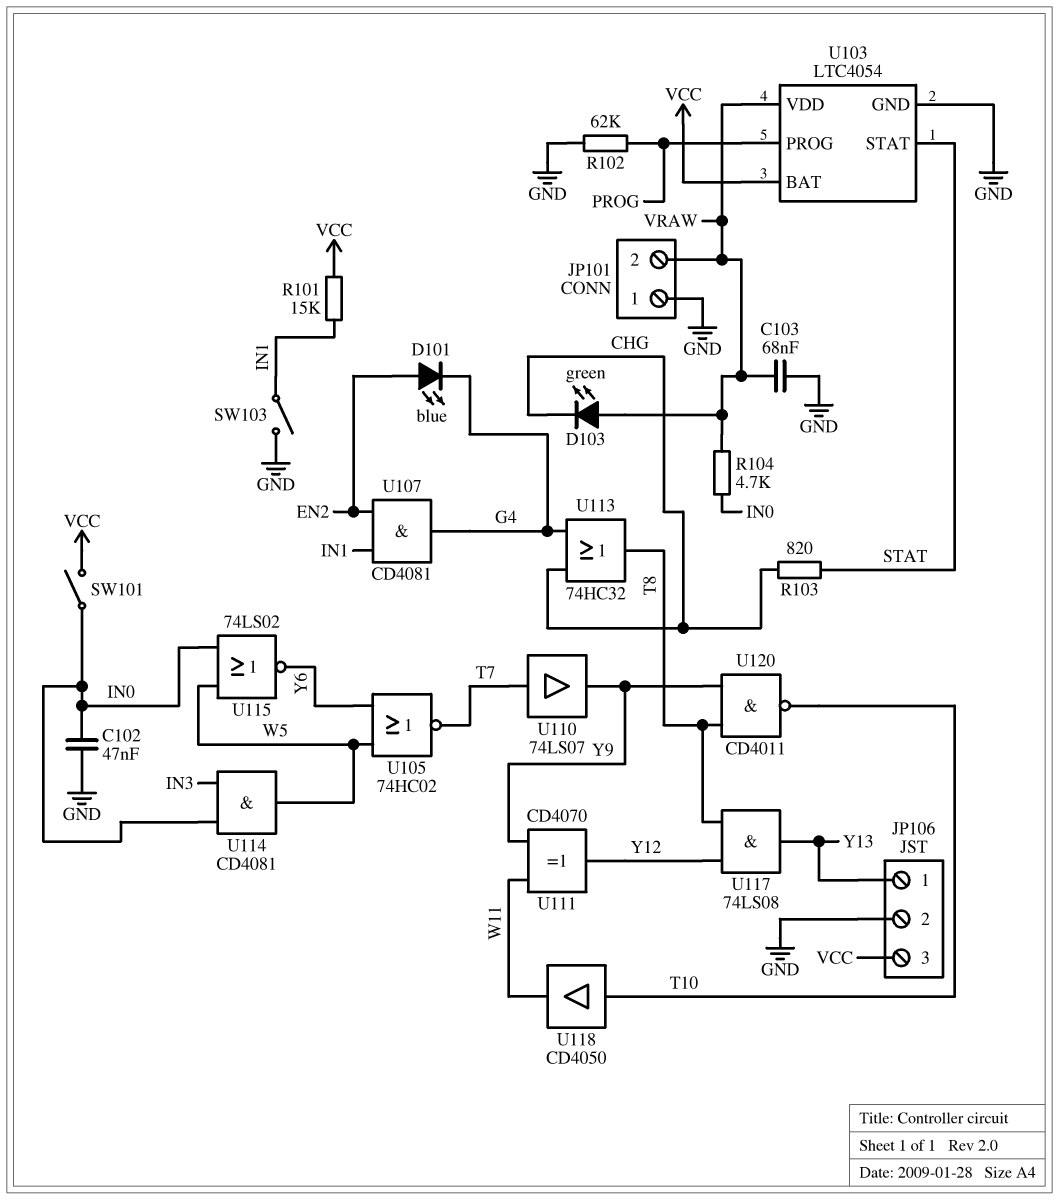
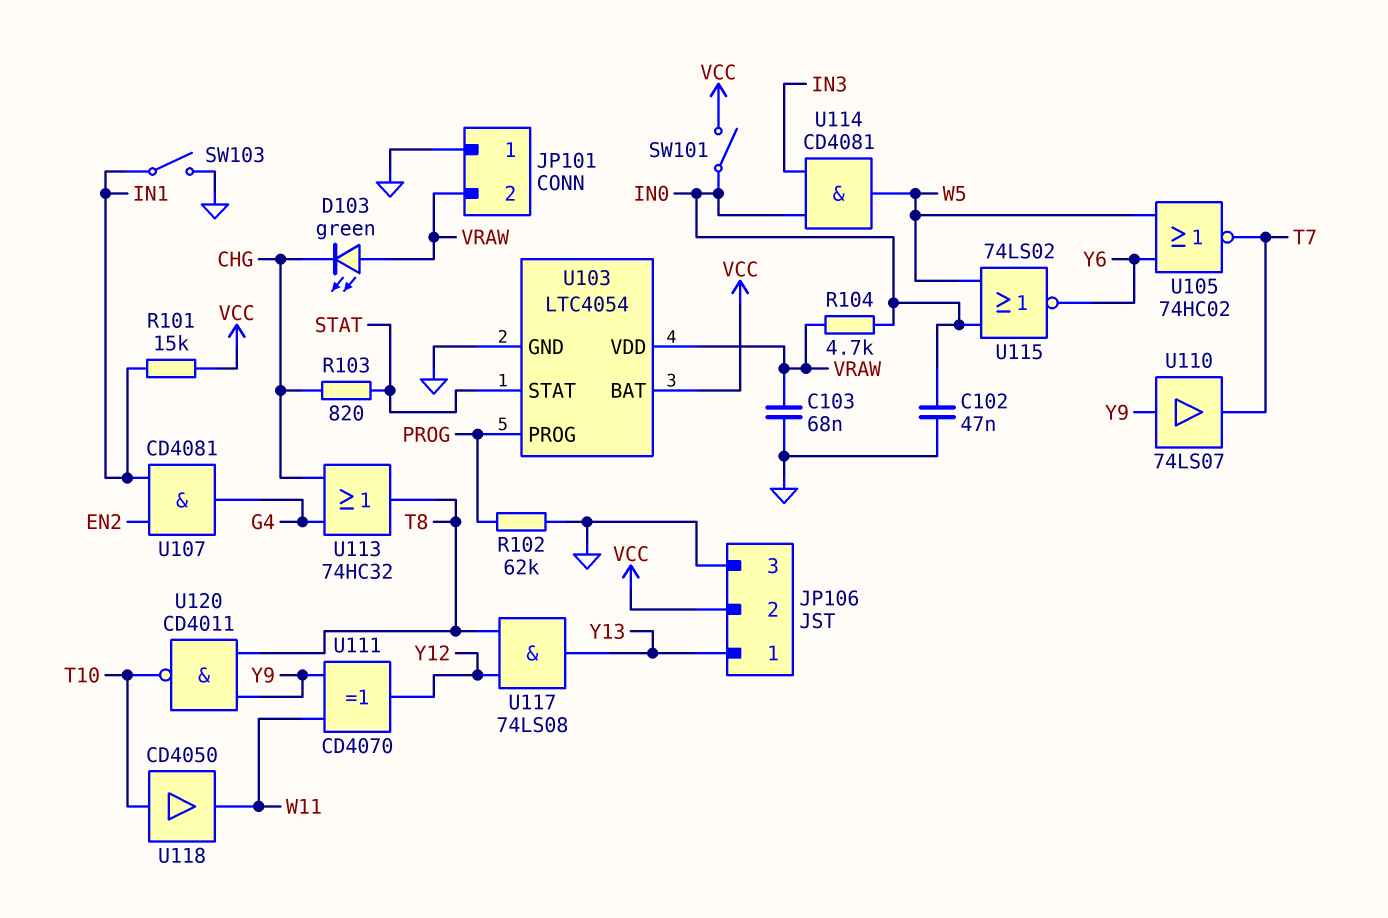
D101: LED blue (A EN2, K G4) -> none
JP106 pin 2: GND -> VCC
JP106 pin 3: VCC -> GND
U110: buffer 74LS07 (in T7, out Y9) -> buffer 74LS07 (in Y9, out T7)

